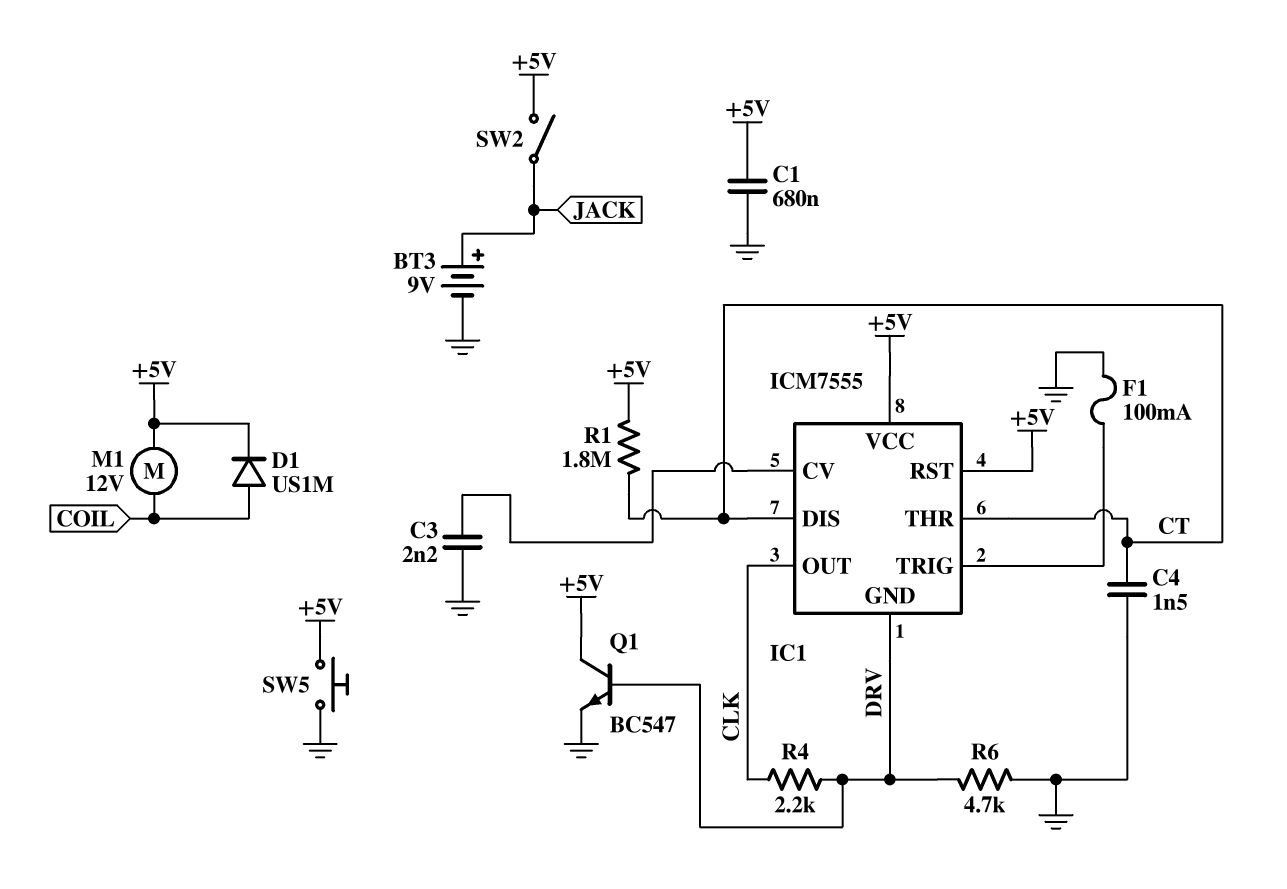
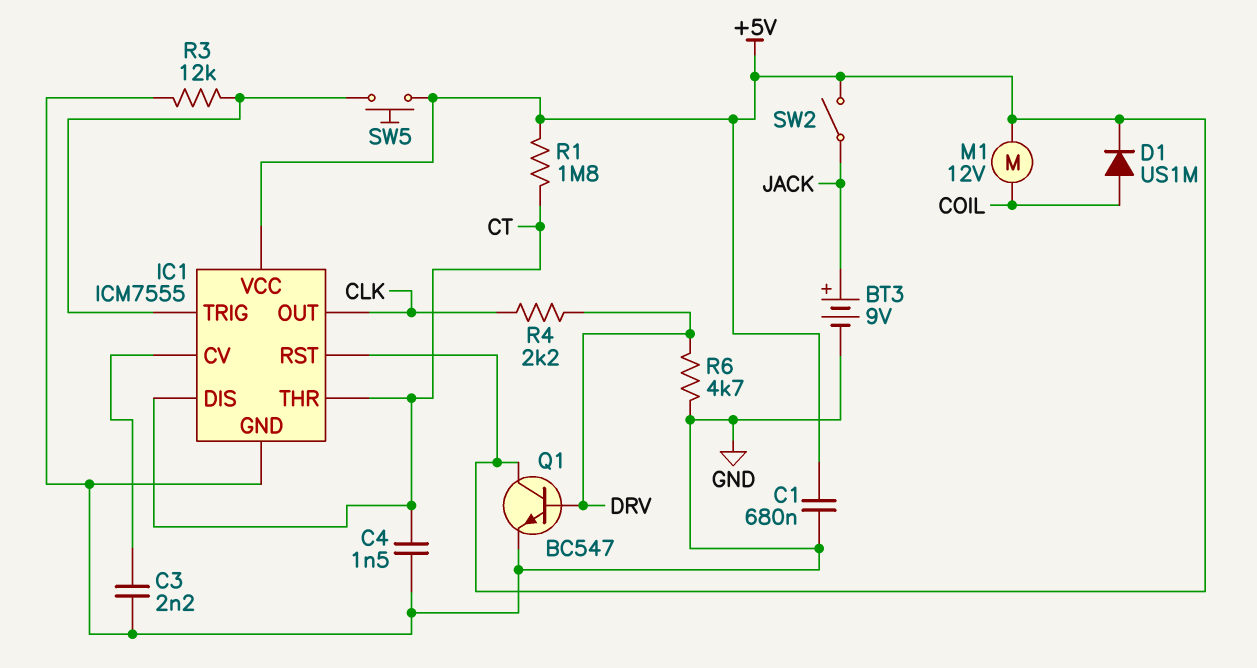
F1: 100mA (GND, IC1/TRIG) -> none
IC1 pin GND: DRV -> GND
R3: none -> 12k (GND, IC1/TRIG)
SW5: button (+5V, GND) -> button (+5V, IC1/TRIG)

